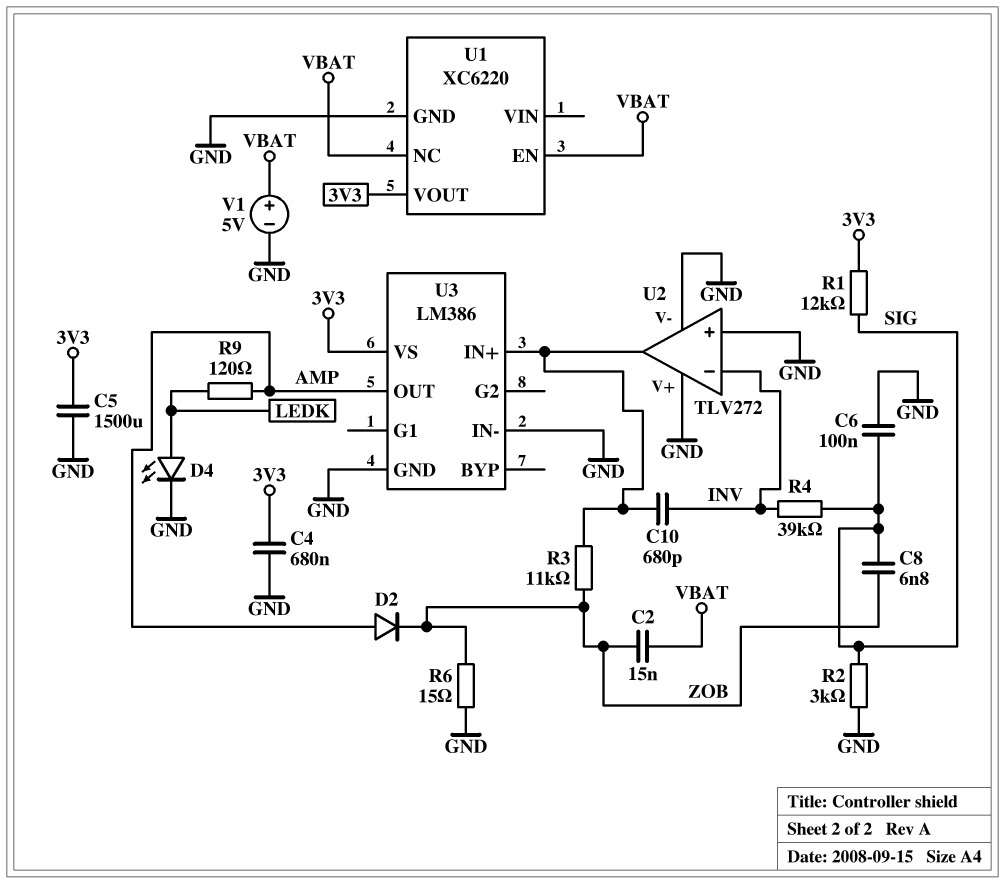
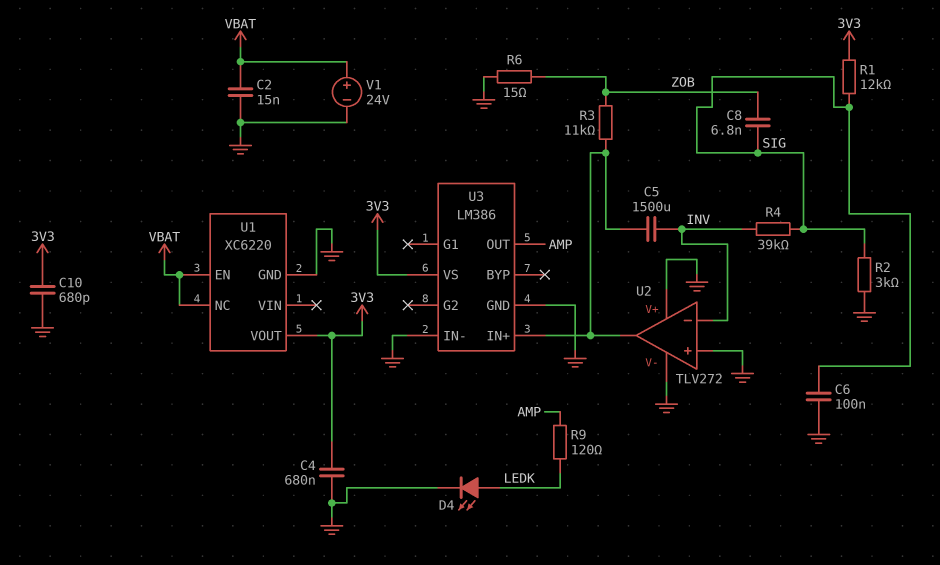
C2: 15nF (VBAT, ZOB) -> 15nF (GND, VBAT)
C5: 1500uF (3V3, GND) -> 1500uF (INV, U2/out)
C10: 680pF (INV, U2/out) -> 680pF (3V3, GND)
D2: diode (A AMP, K ZOB) -> none
V1: 5V (plus VBAT, minus GND) -> 24V (plus VBAT, minus GND)

